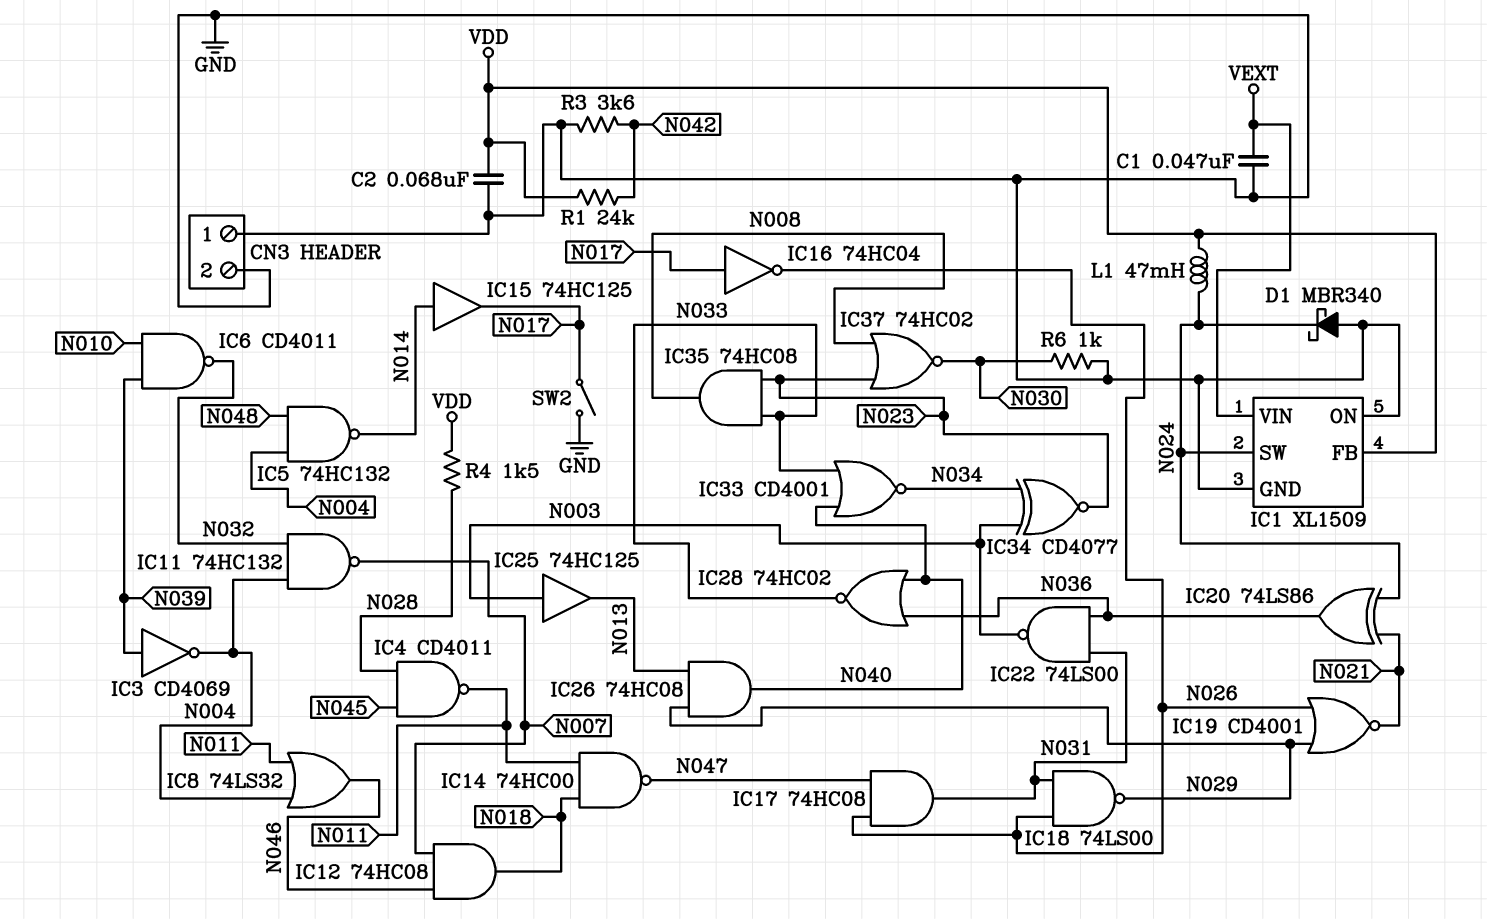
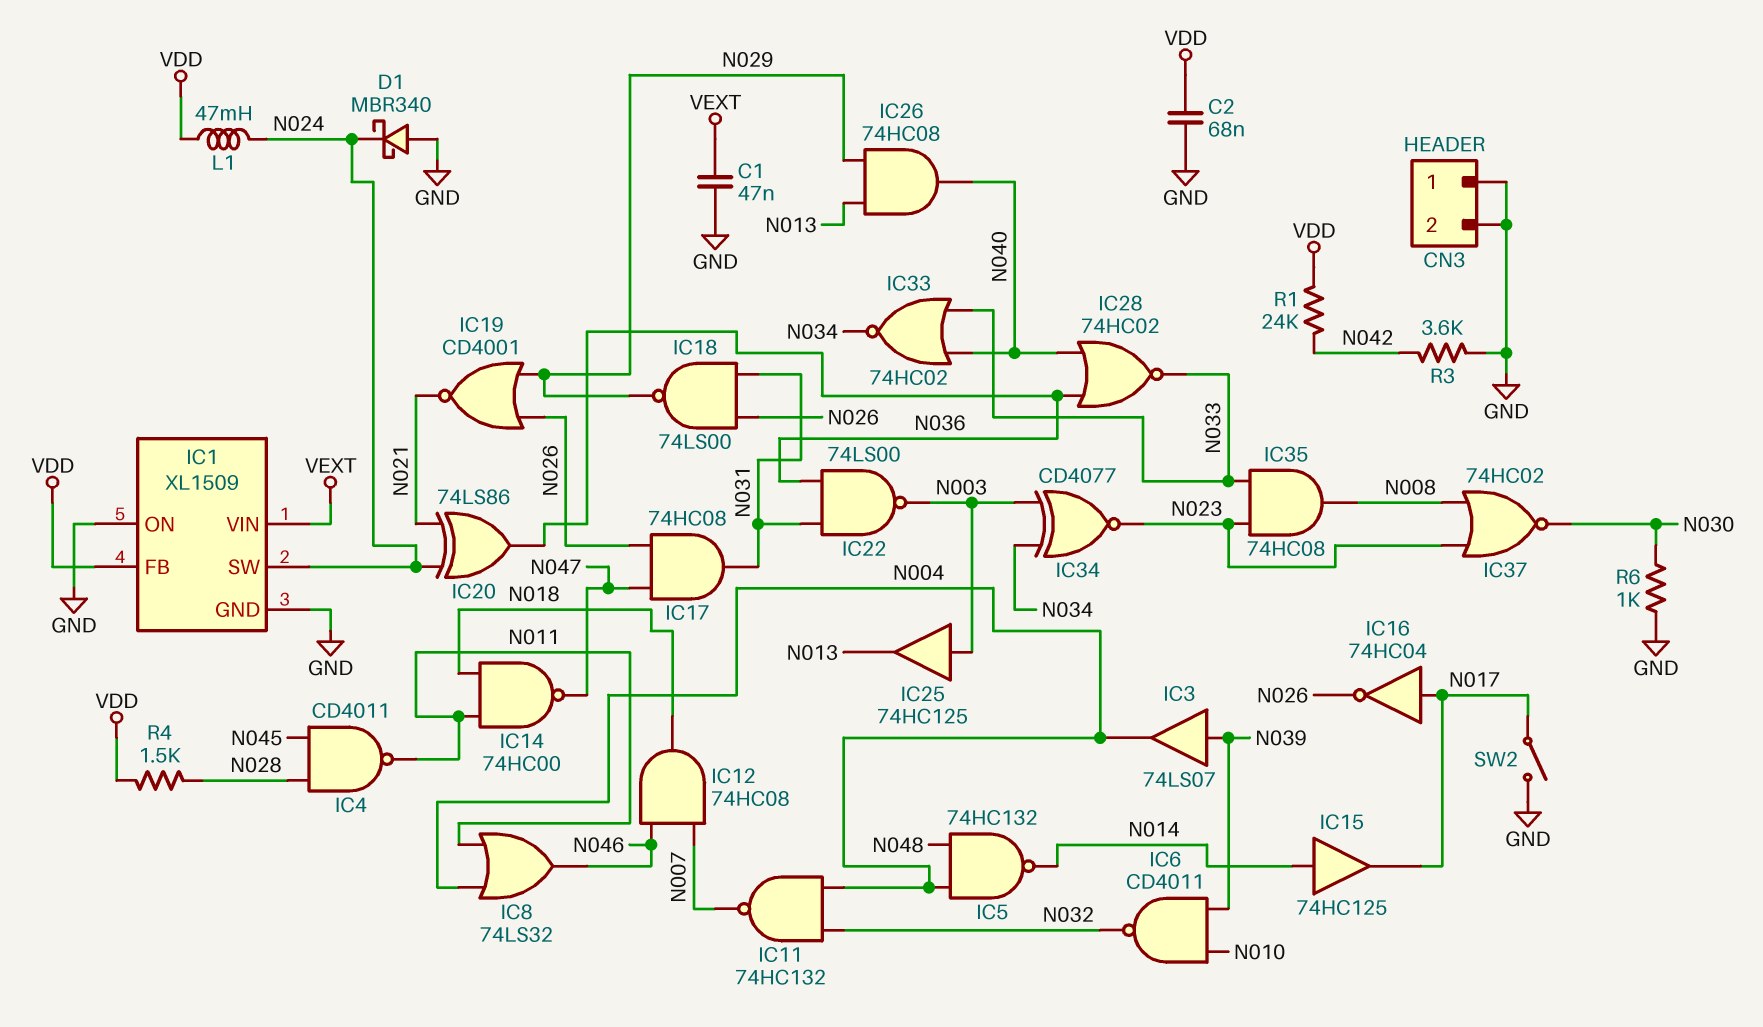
IC3: NOT CD4069 (in N039, out N004) -> buffer 74LS07 (in N039, out N004)
IC33: NOR CD4001 (in N033, in N040, out N034) -> NOR 74HC02 (in N033, in N040, out N034)

